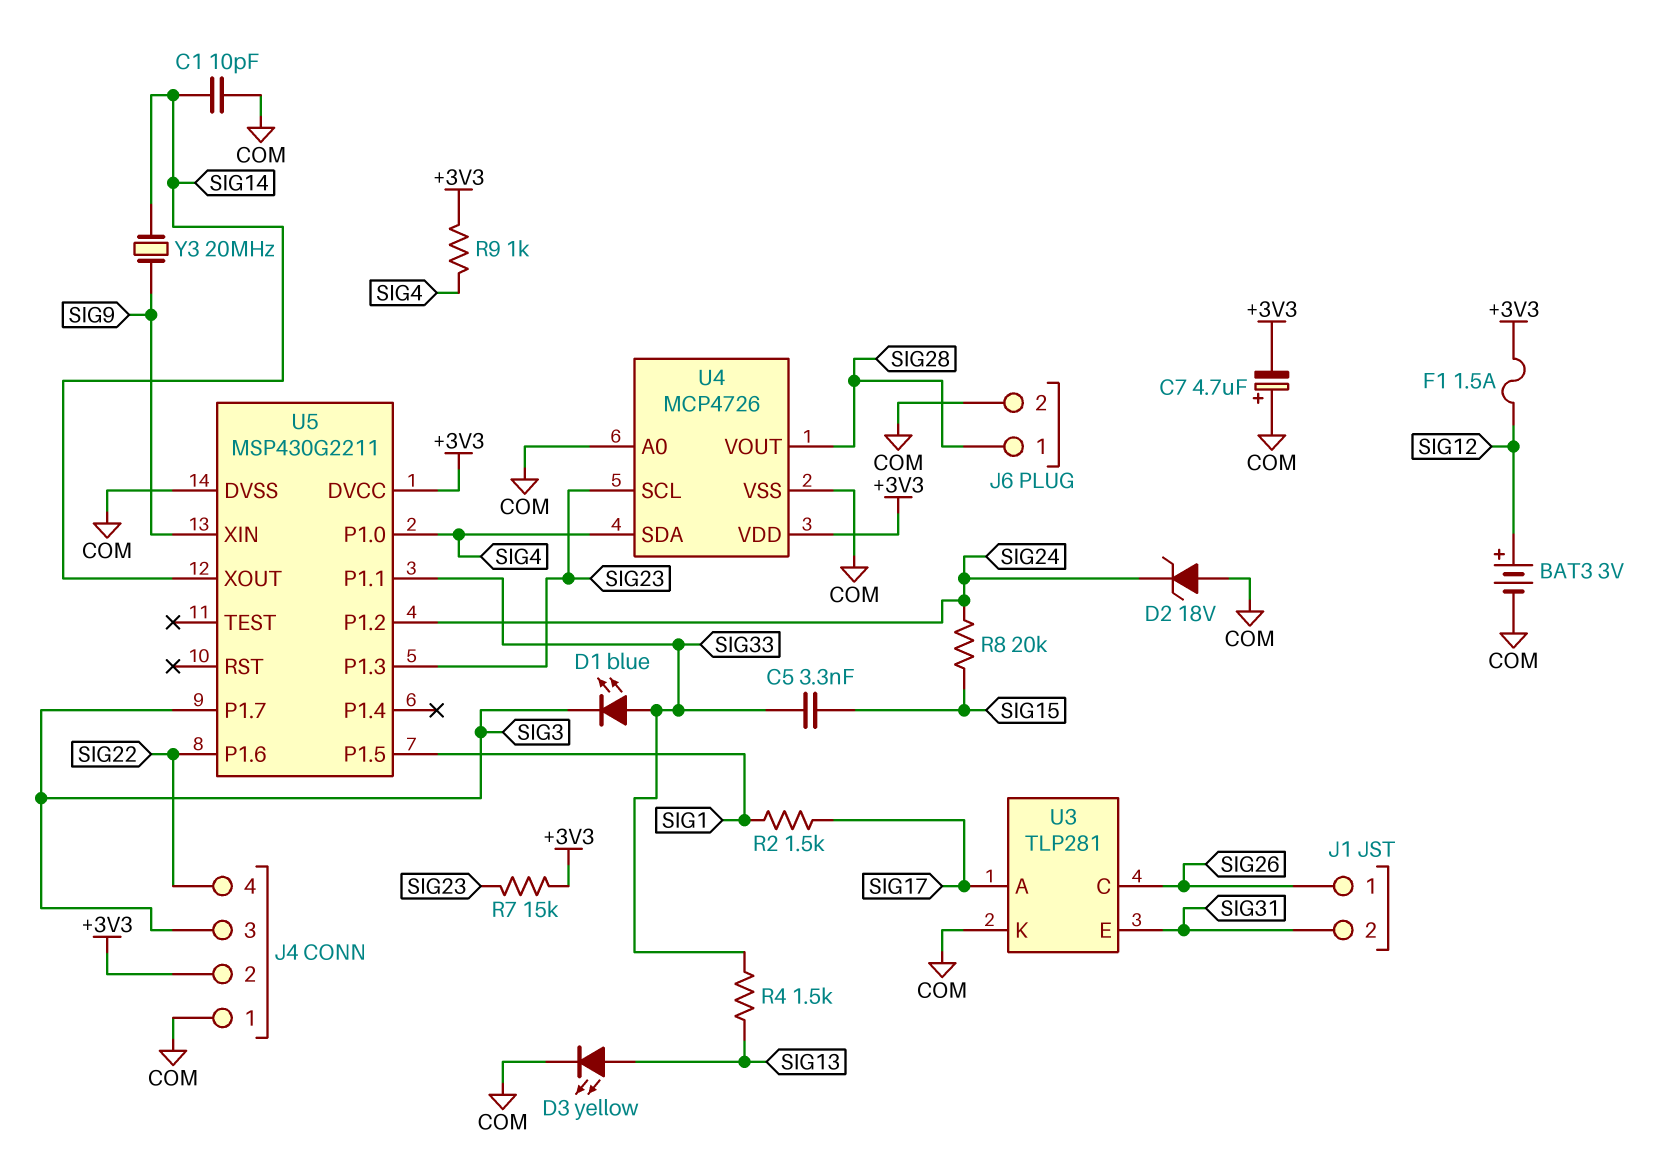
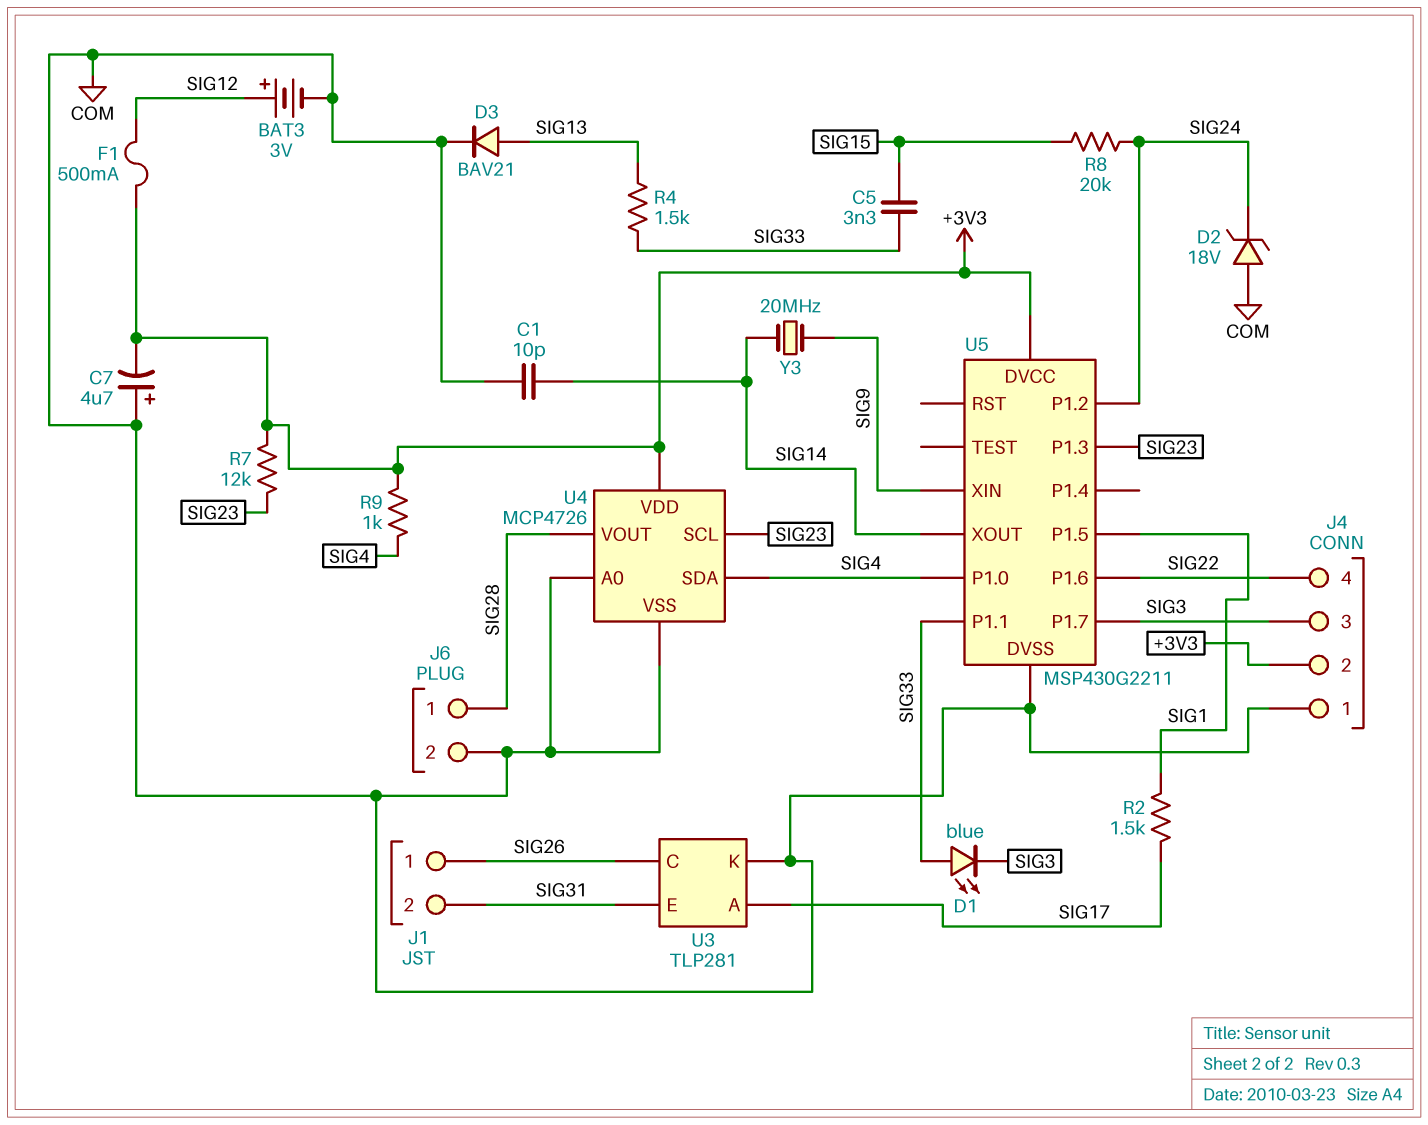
D3: LED yellow (A SIG13, K COM) -> diode BAV21 (A SIG13, K COM)
F1: 1.5A (+3V3, SIG12) -> 500mA (+3V3, SIG12)
R7: 15k (+3V3, SIG23) -> 12k (+3V3, SIG23)

